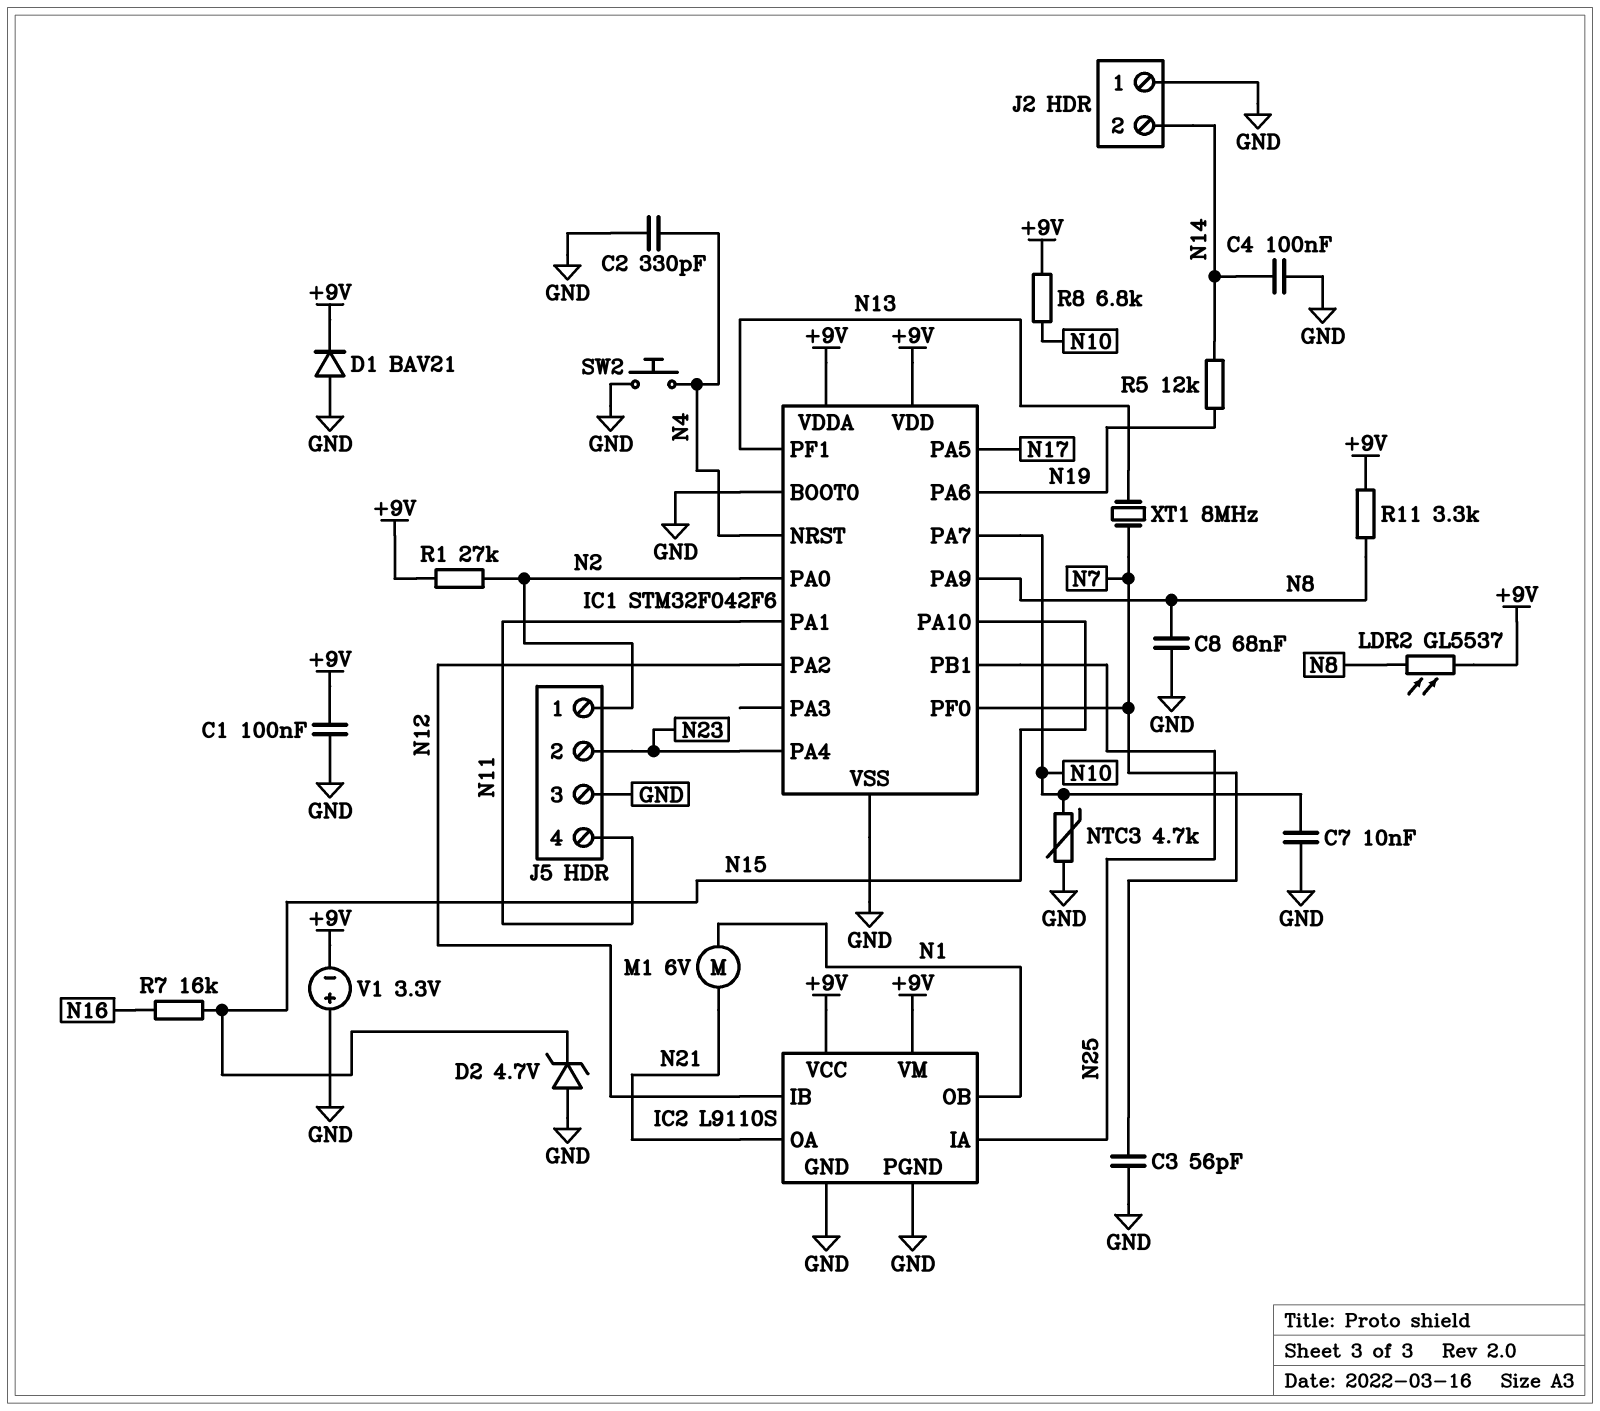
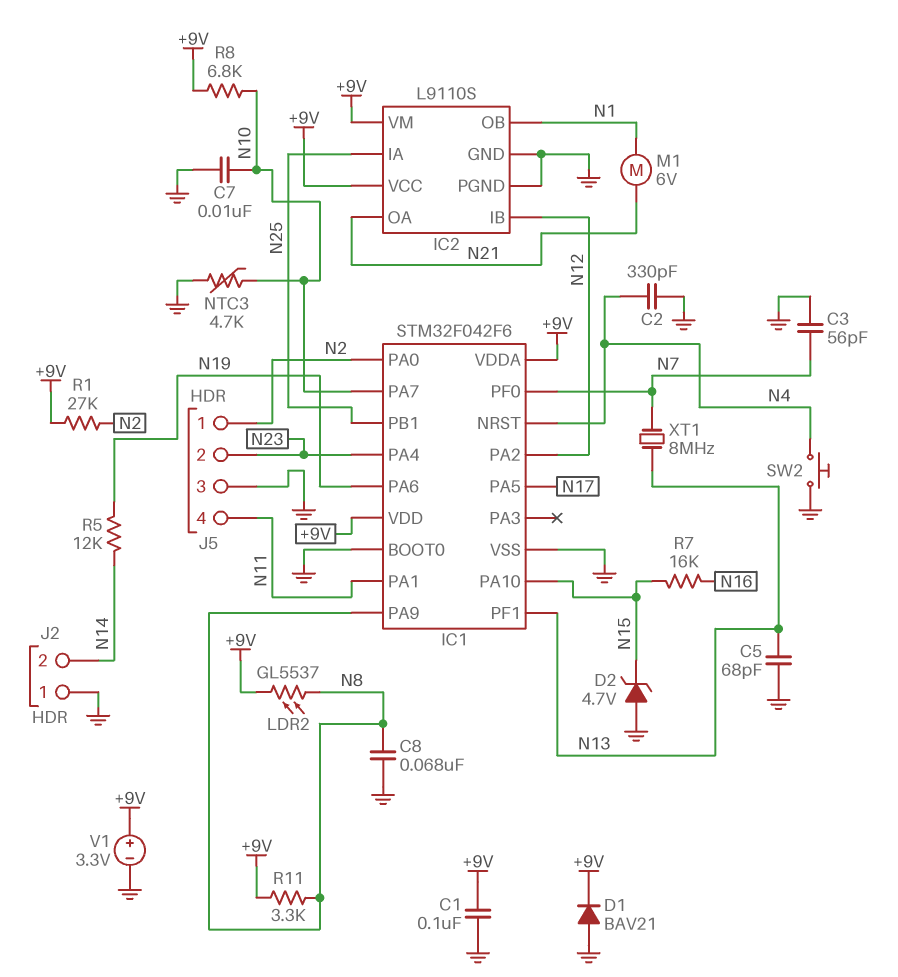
C4: 100nF (GND, N14) -> none
C5: none -> 68pF (GND, N13)
V1: 3.3V (plus GND, minus +9V) -> 3.3V (plus +9V, minus GND)

